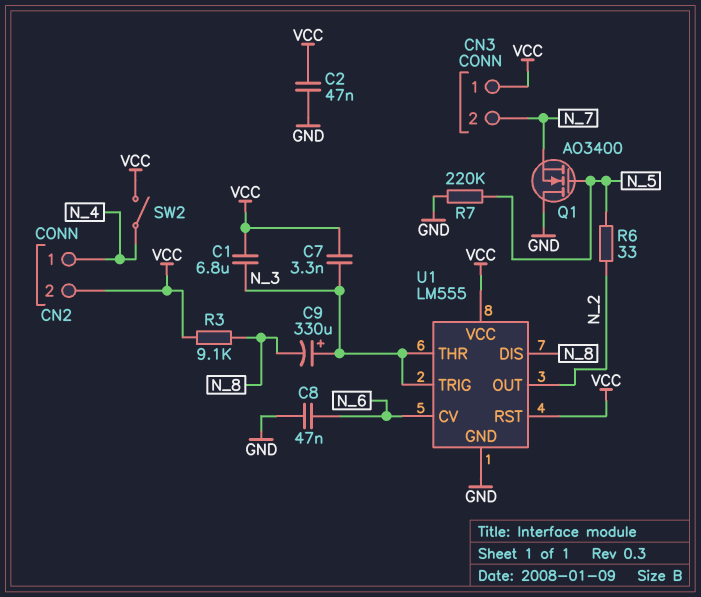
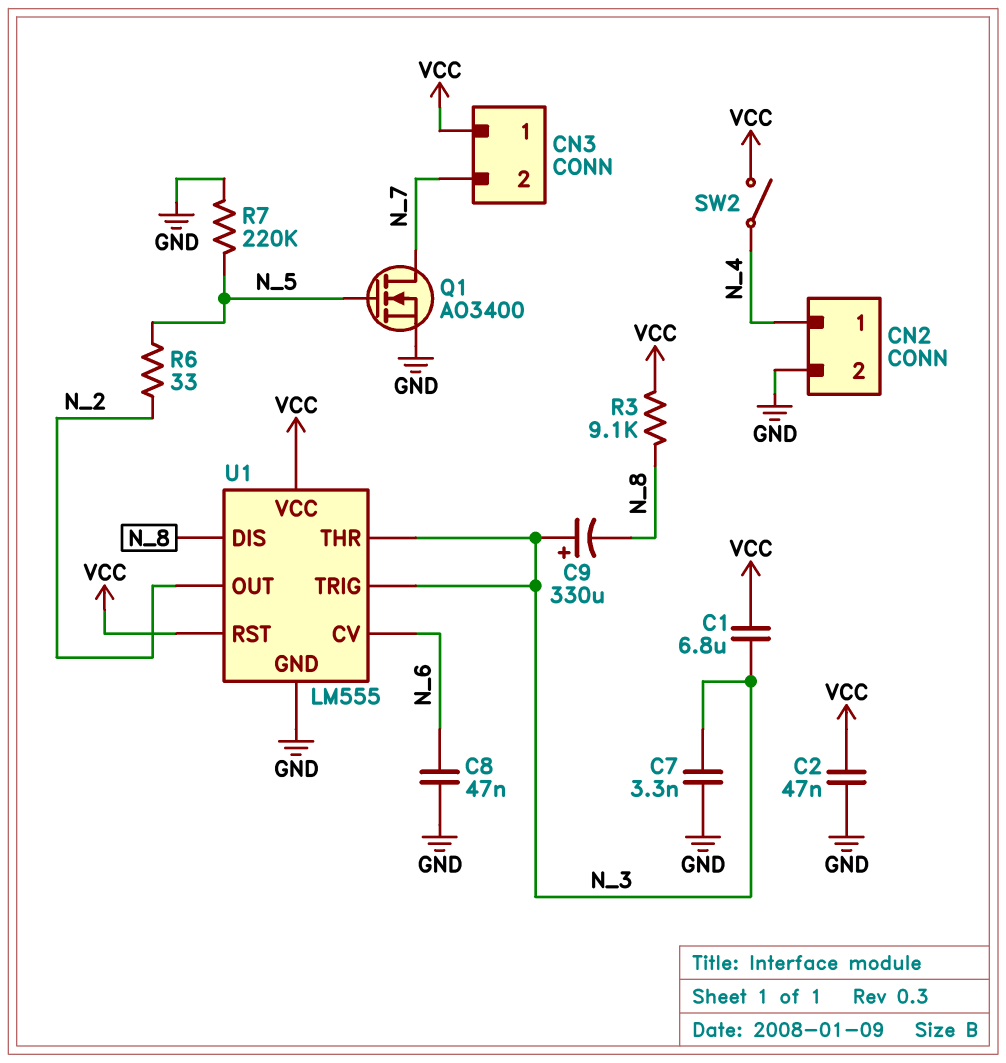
C7: 3.3nF (N_3, VCC) -> 3.3nF (GND, N_3)
CN2 pin 2: VCC -> GND
Q1: NMOS AO3400 (G N_5, D GND, S N_7) -> NMOS AO3400 (G N_5, D N_7, S GND)

